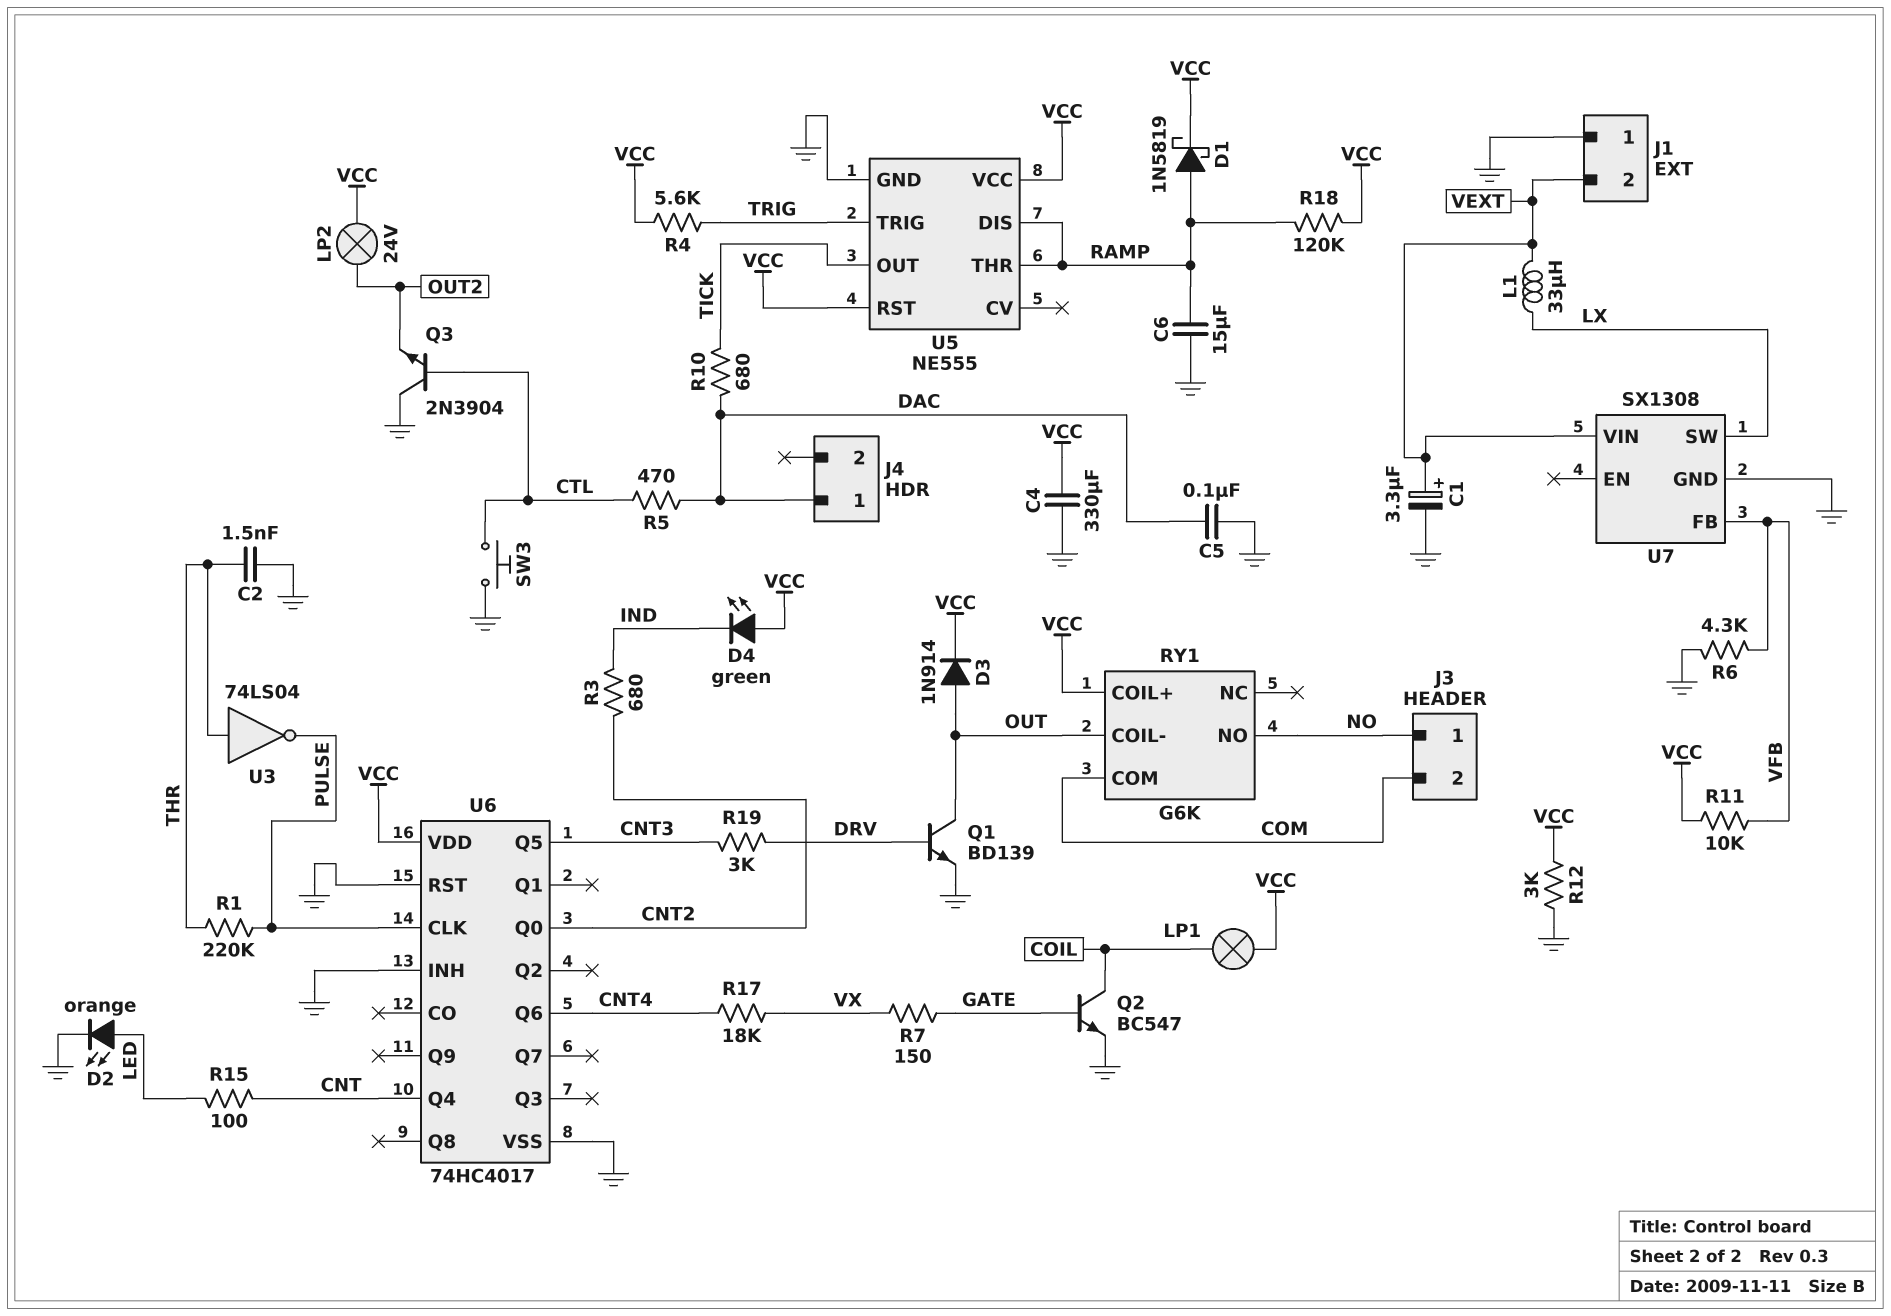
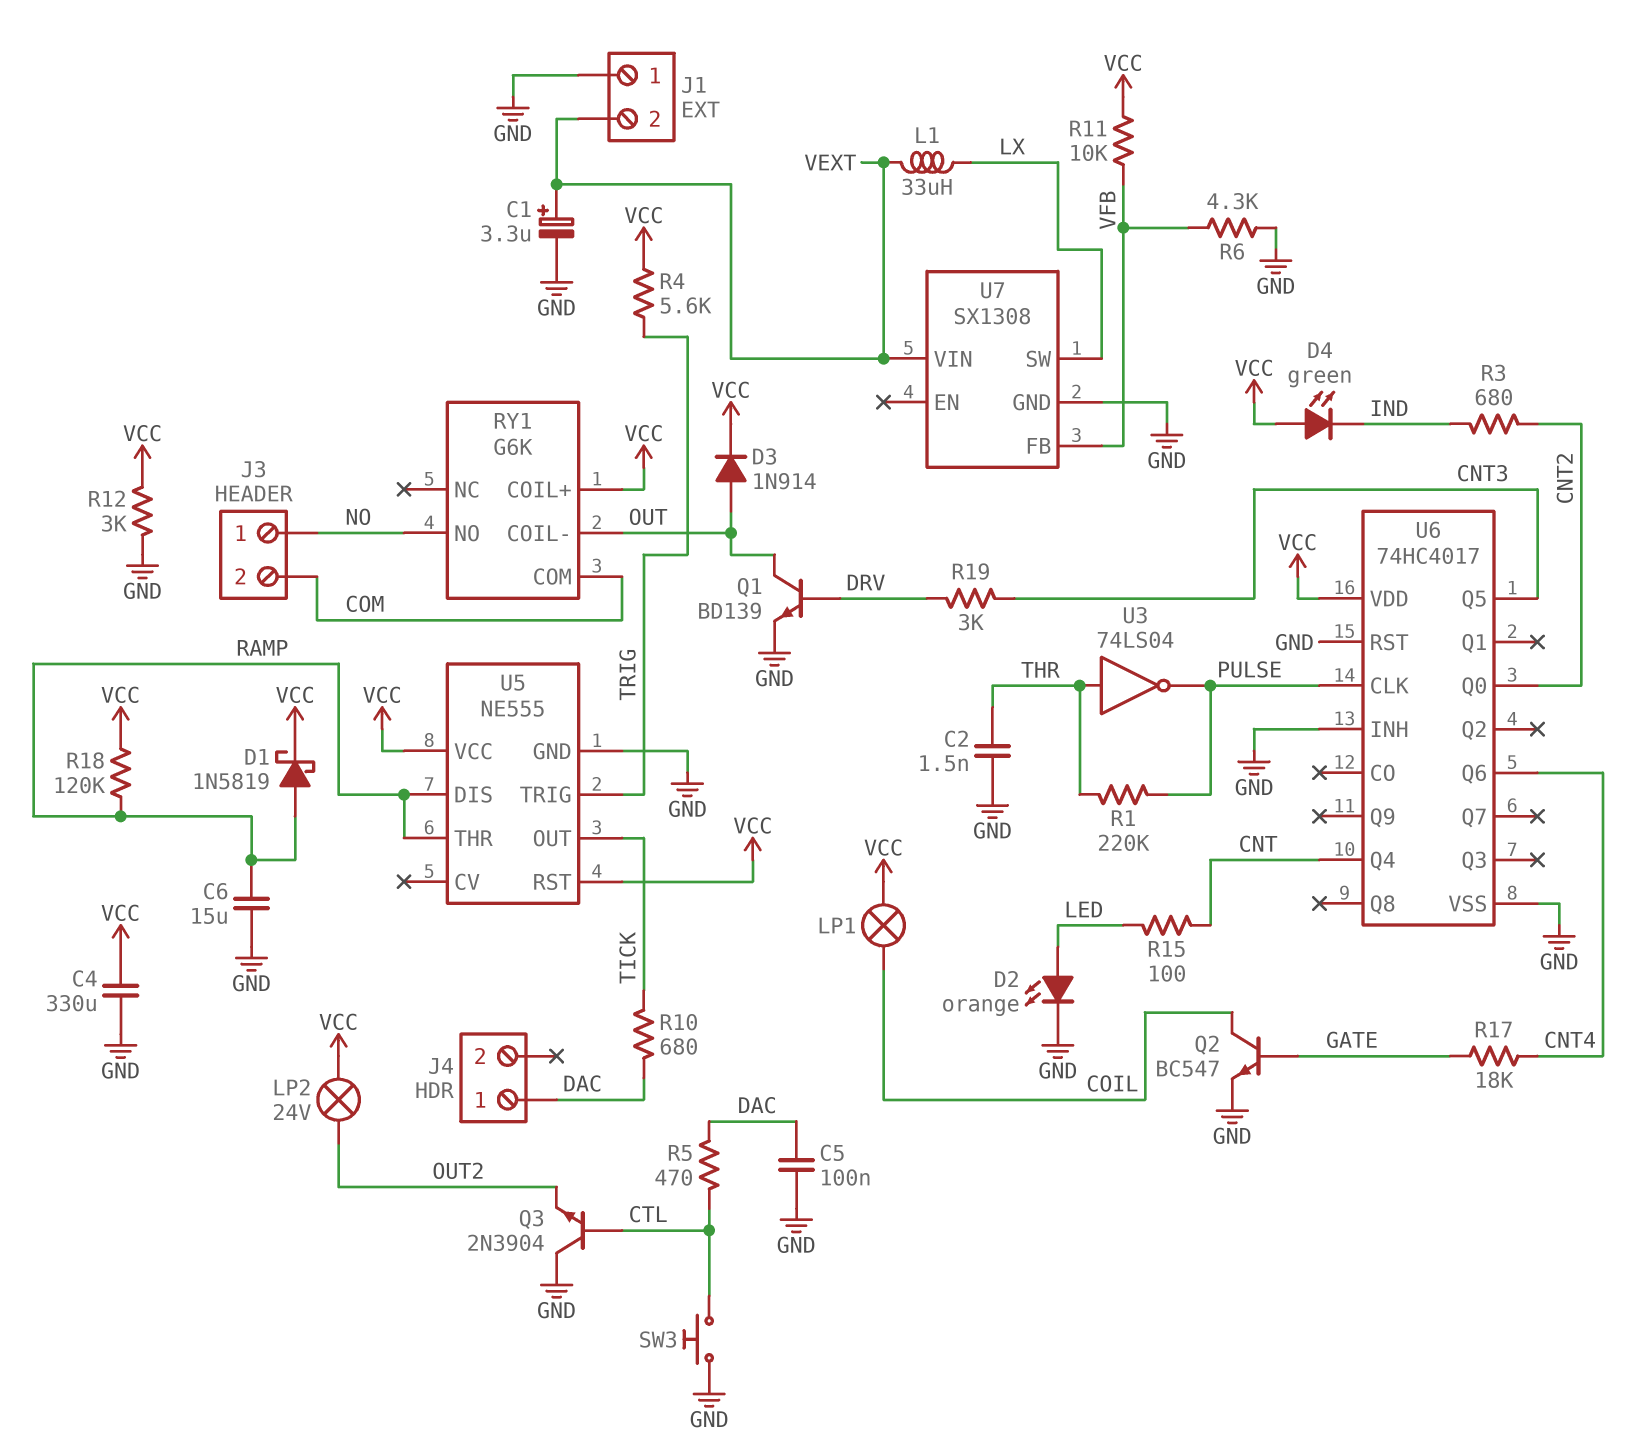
R7: 150 (GATE, VX) -> none
R17: 18k (CNT4, VX) -> 18k (CNT4, GATE)

